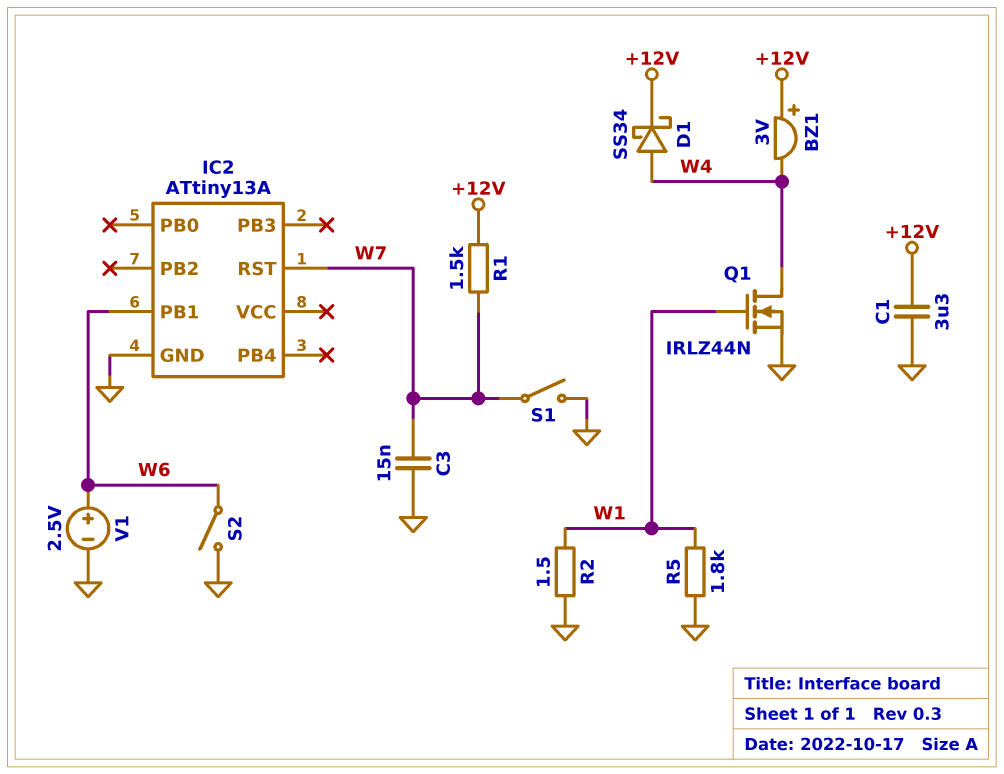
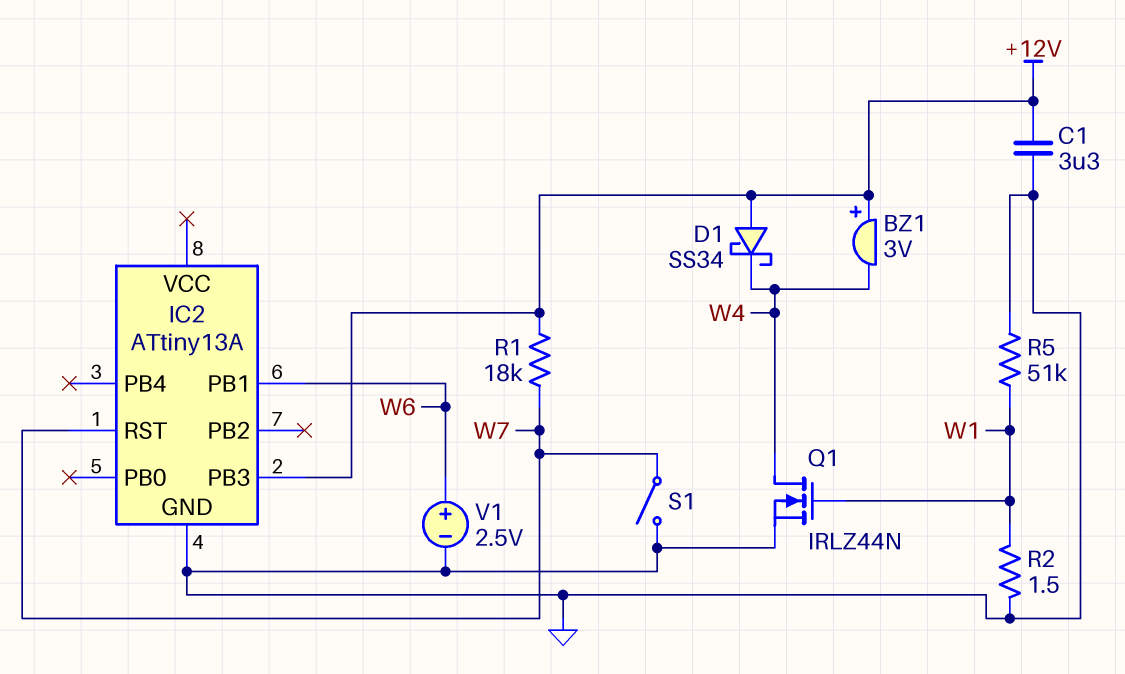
C3: 15nF (GND, W7) -> none
D1: schottky SS34 (A W4, K +12V) -> schottky SS34 (A +12V, K W4)
IC2 pin PB3: none -> +12V
R1: 1.5k (+12V, W7) -> 18k (+12V, W7)
R5: 1.8k (GND, W1) -> 51k (GND, W1)
S2: switch (GND, W6) -> none

